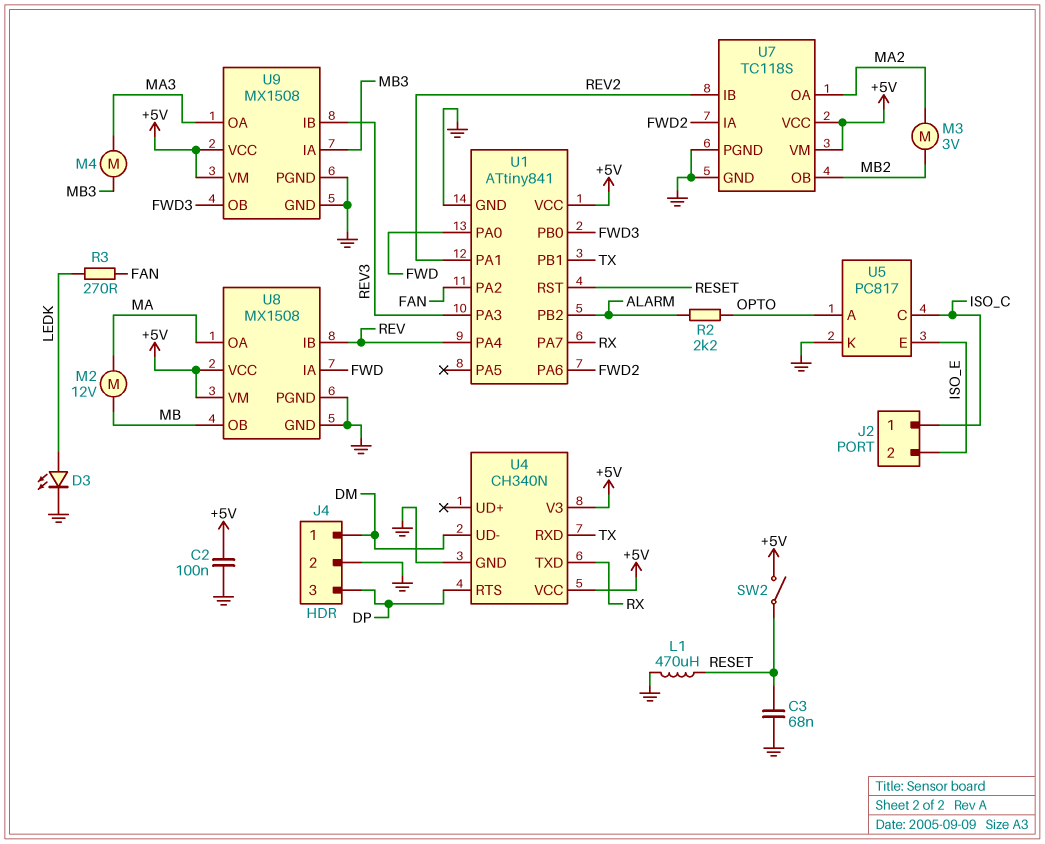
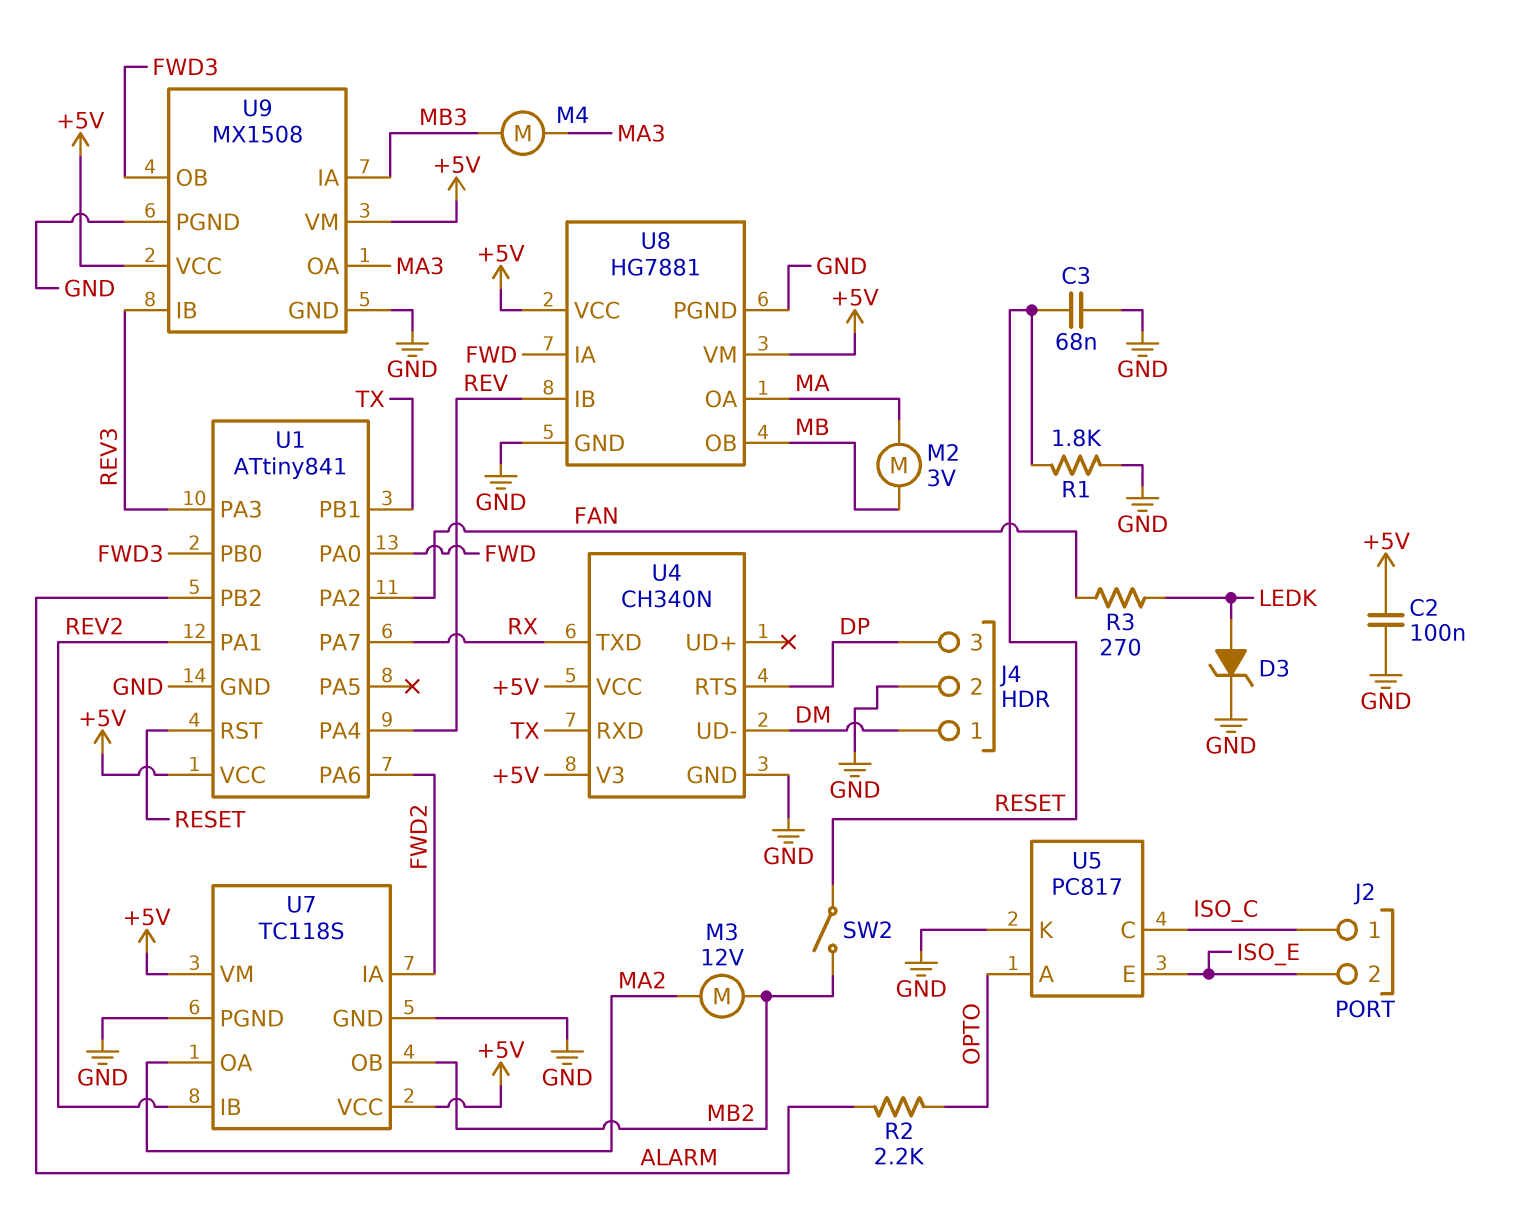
D3: LED (A LEDK, K GND) -> zener (A LEDK, K GND)
L1: 470uH (GND, RESET) -> none
M2: motor 12V (MA, MB) -> motor 3V (MA, MB)
M3: motor 3V (MA2, MB2) -> motor 12V (MA2, MB2)
R1: none -> 1.8k (GND, RESET)
SW2: switch (+5V, RESET) -> switch (MB2, RESET)
U8: MX1508 -> HG7881

